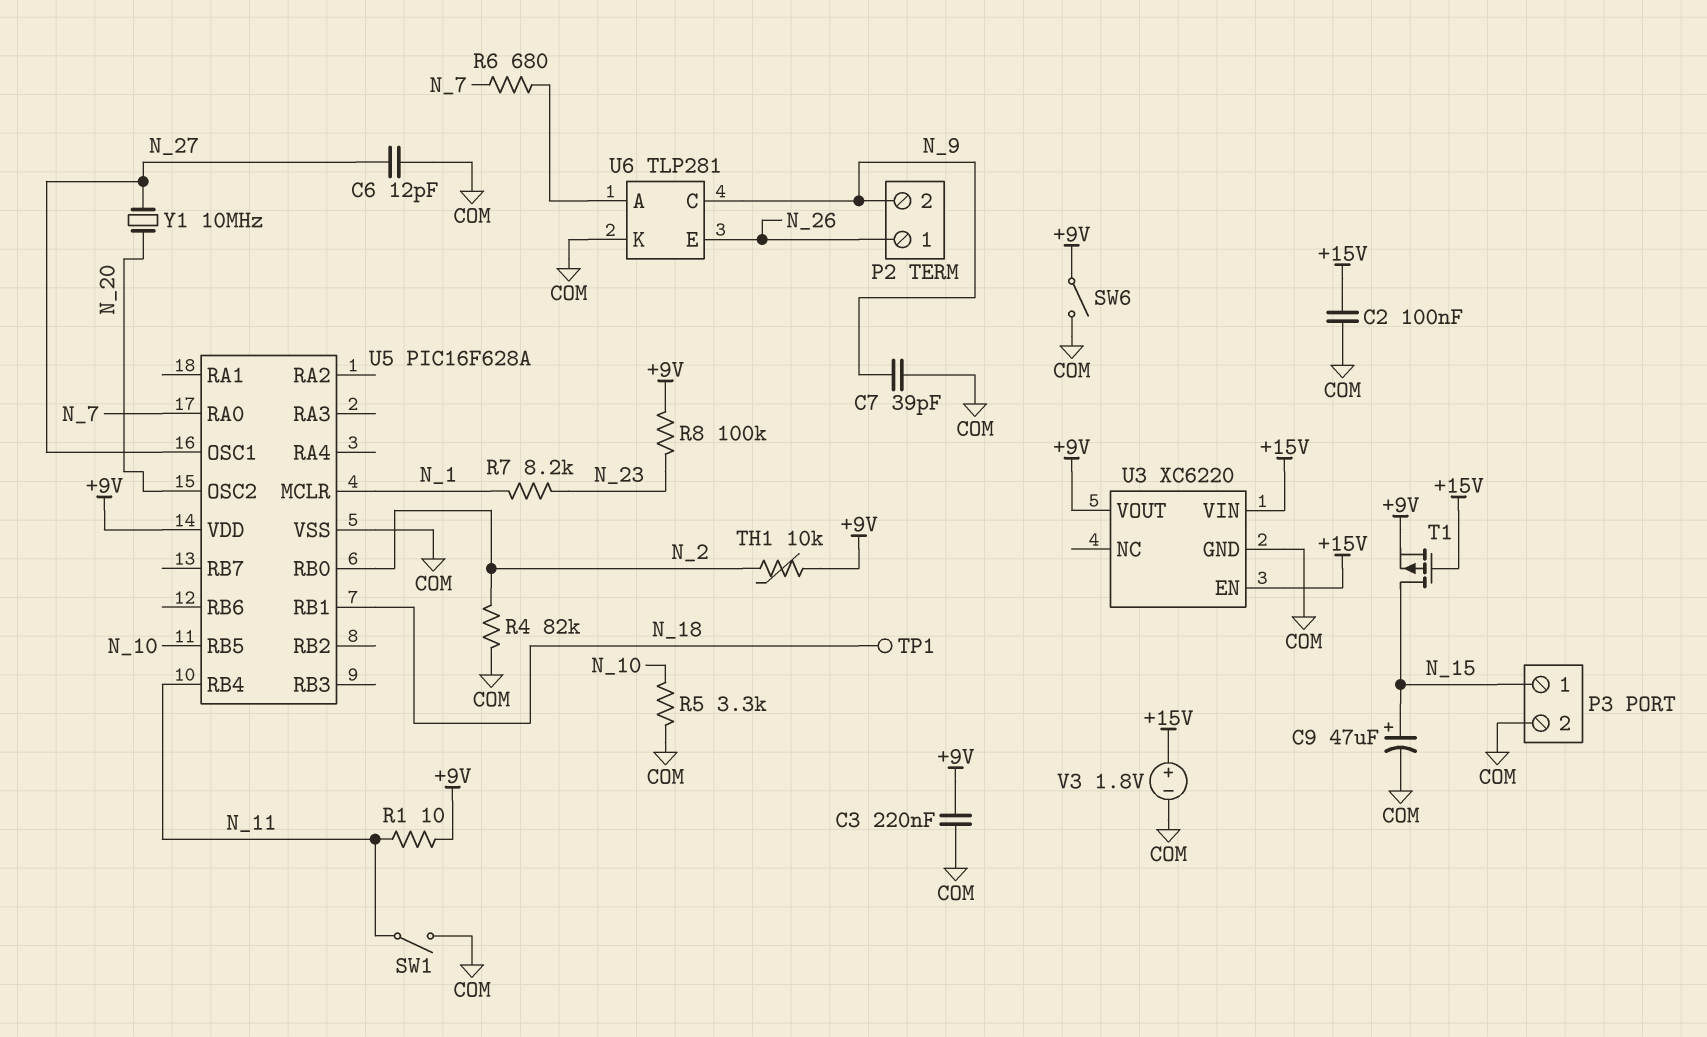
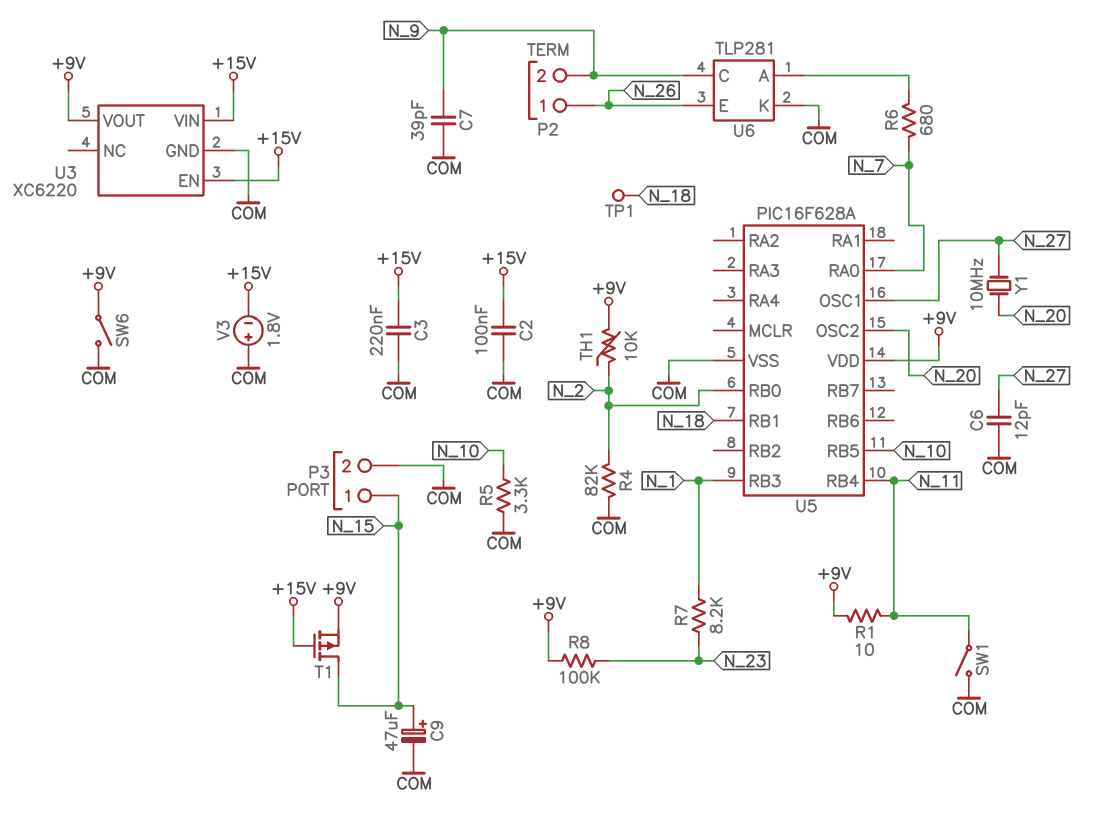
C3: 220nF (+9V, COM) -> 220nF (+15V, COM)
U5 pin MCLR: N_1 -> none
U5 pin RB3: none -> N_1
V3: 1.8V (plus +15V, minus COM) -> 1.8V (plus COM, minus +15V)

